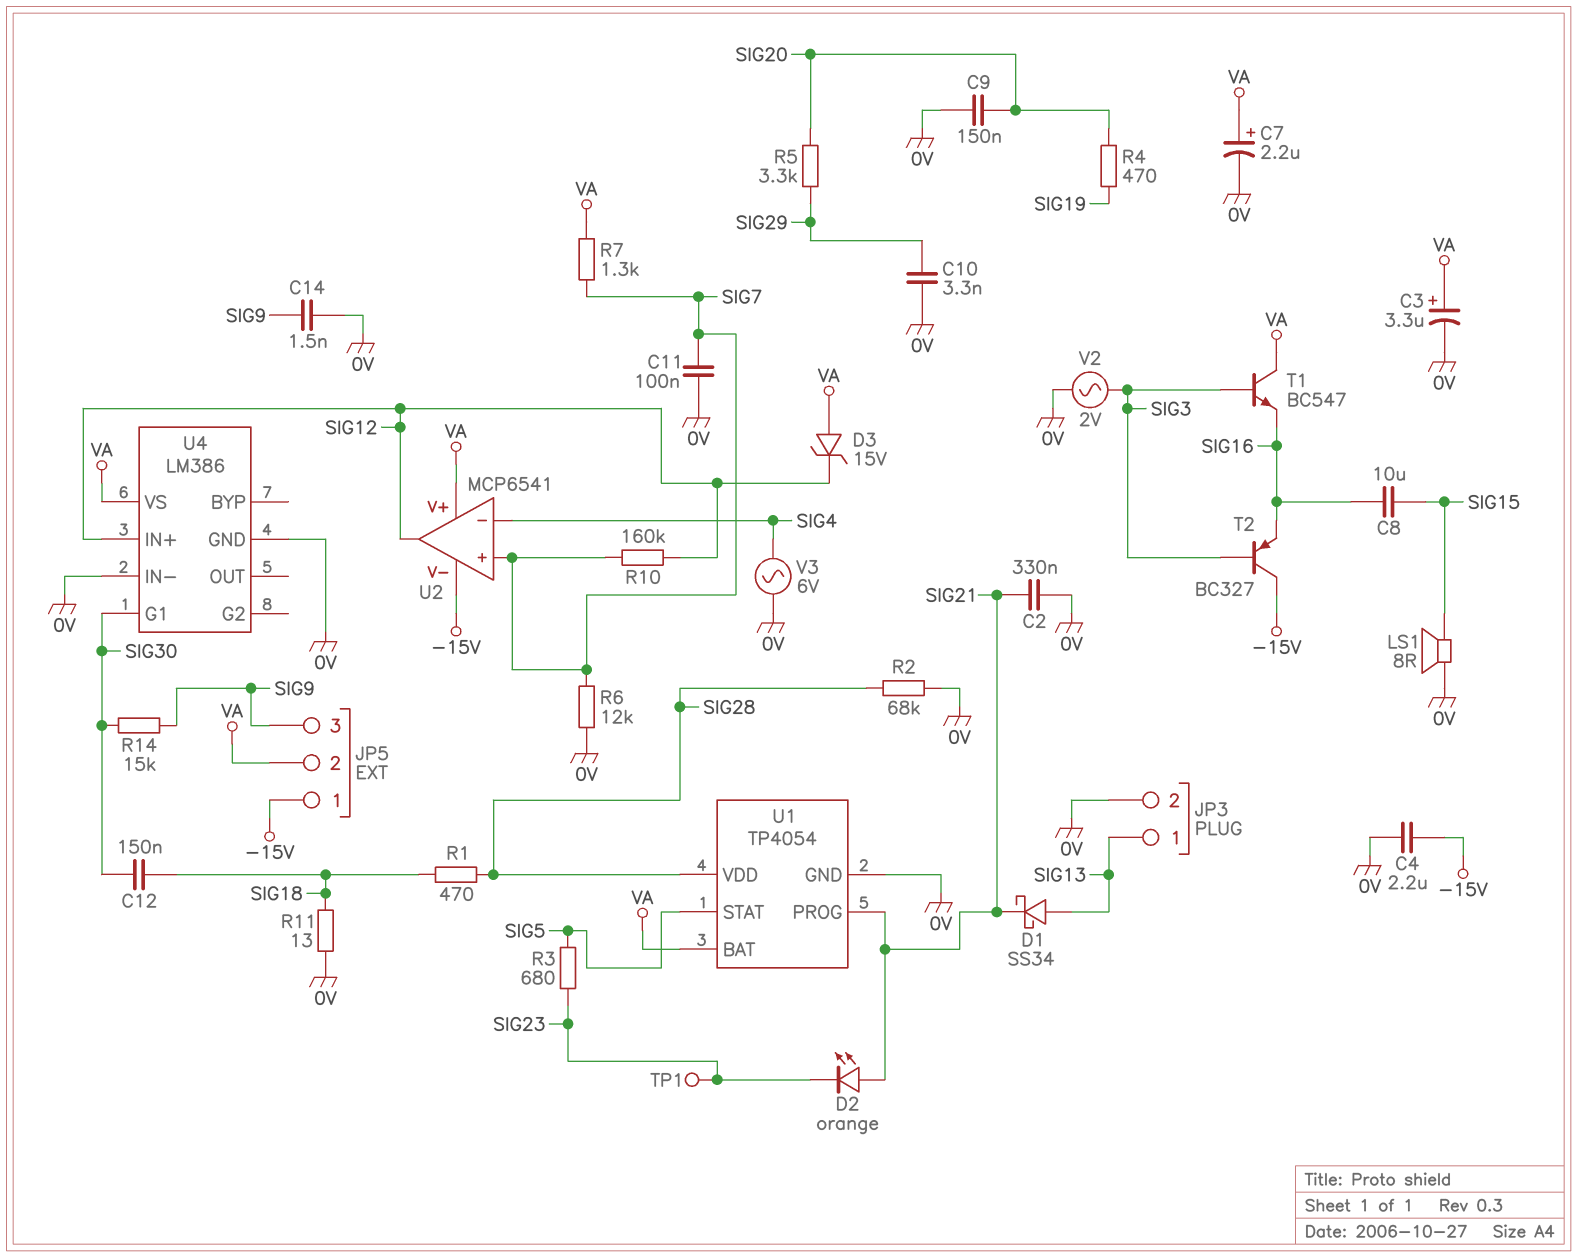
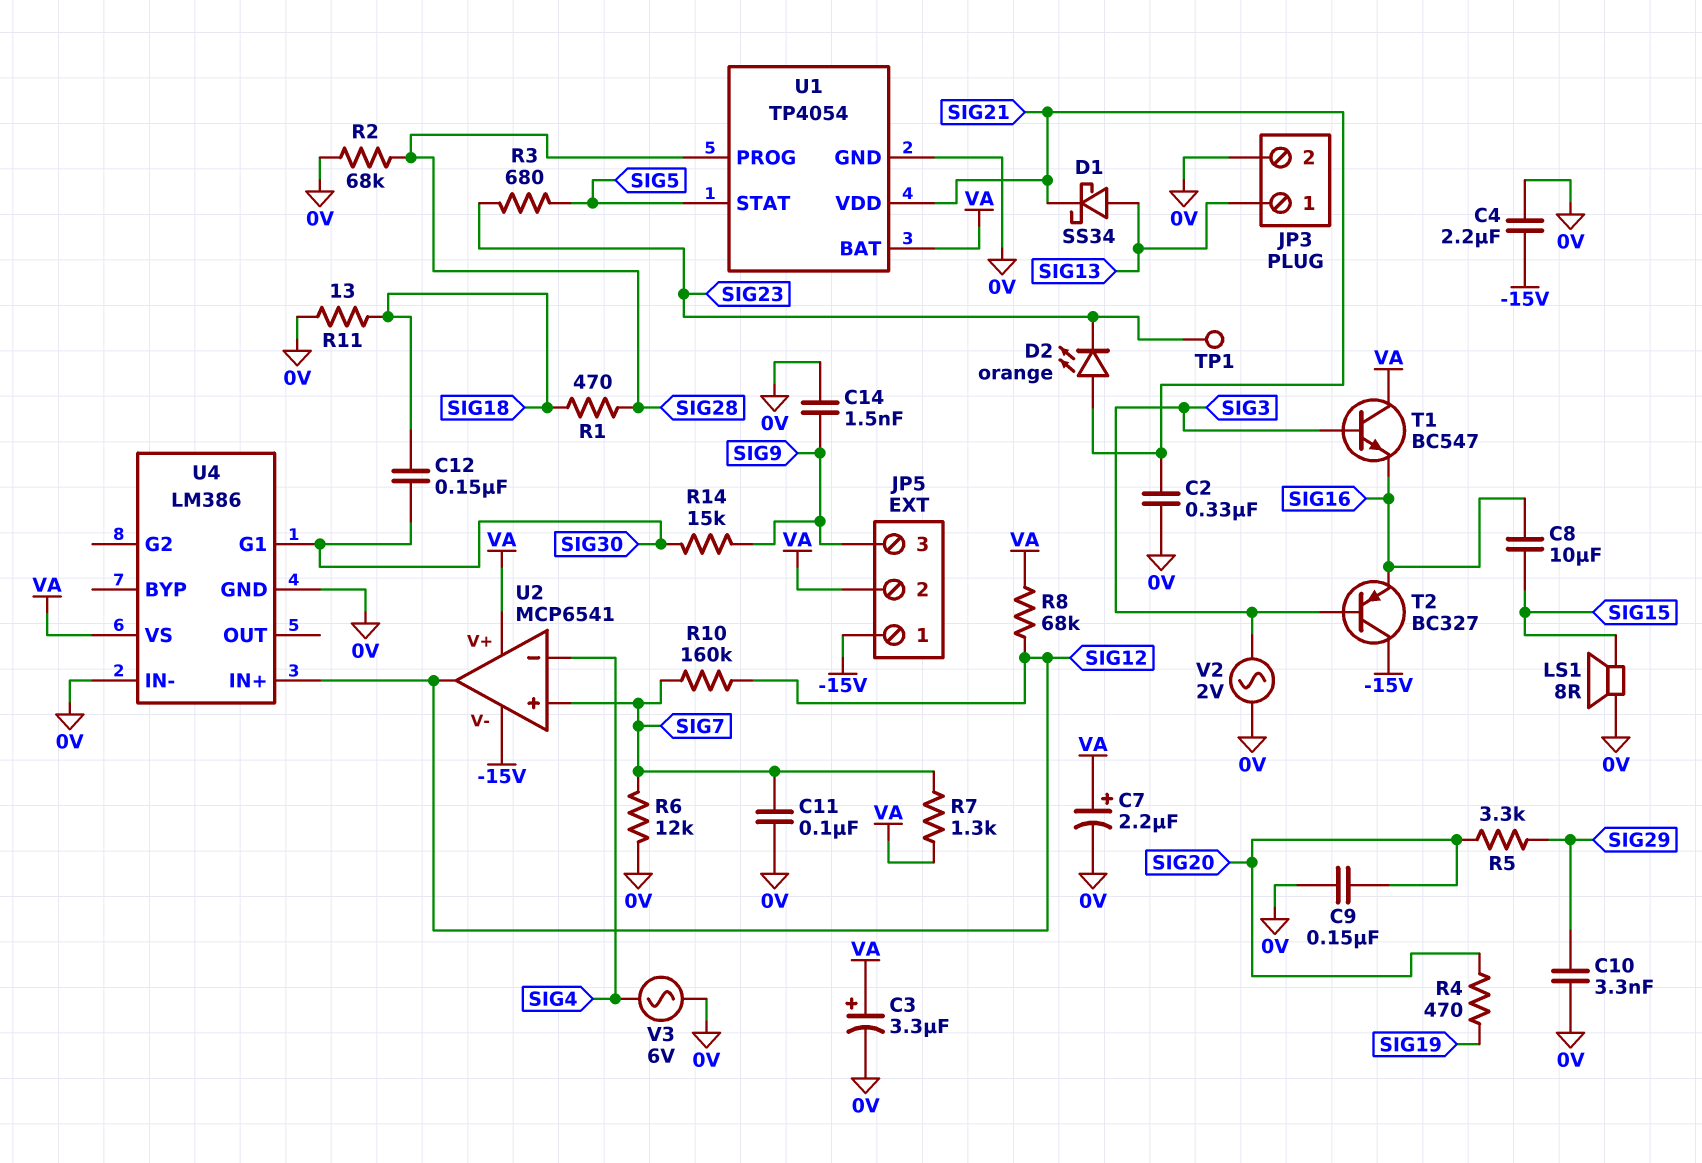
D3: zener 15V (A VA, K SIG12) -> none
R8: none -> 68k (SIG12, VA)
U1 pin PROG: SIG21 -> SIG28
U1 pin VDD: SIG28 -> SIG21

